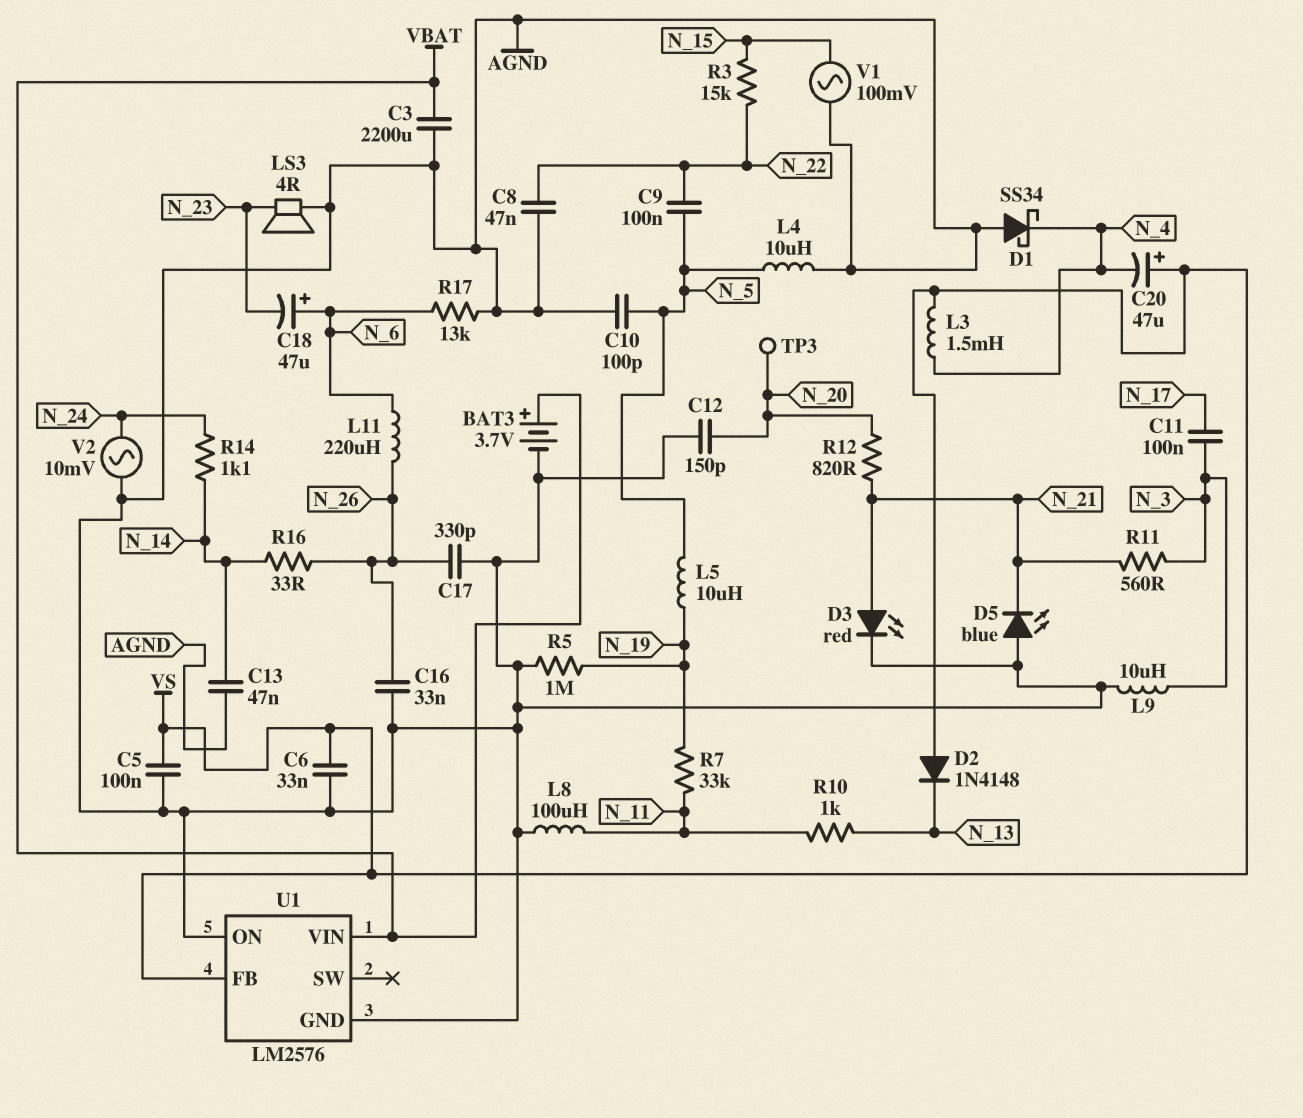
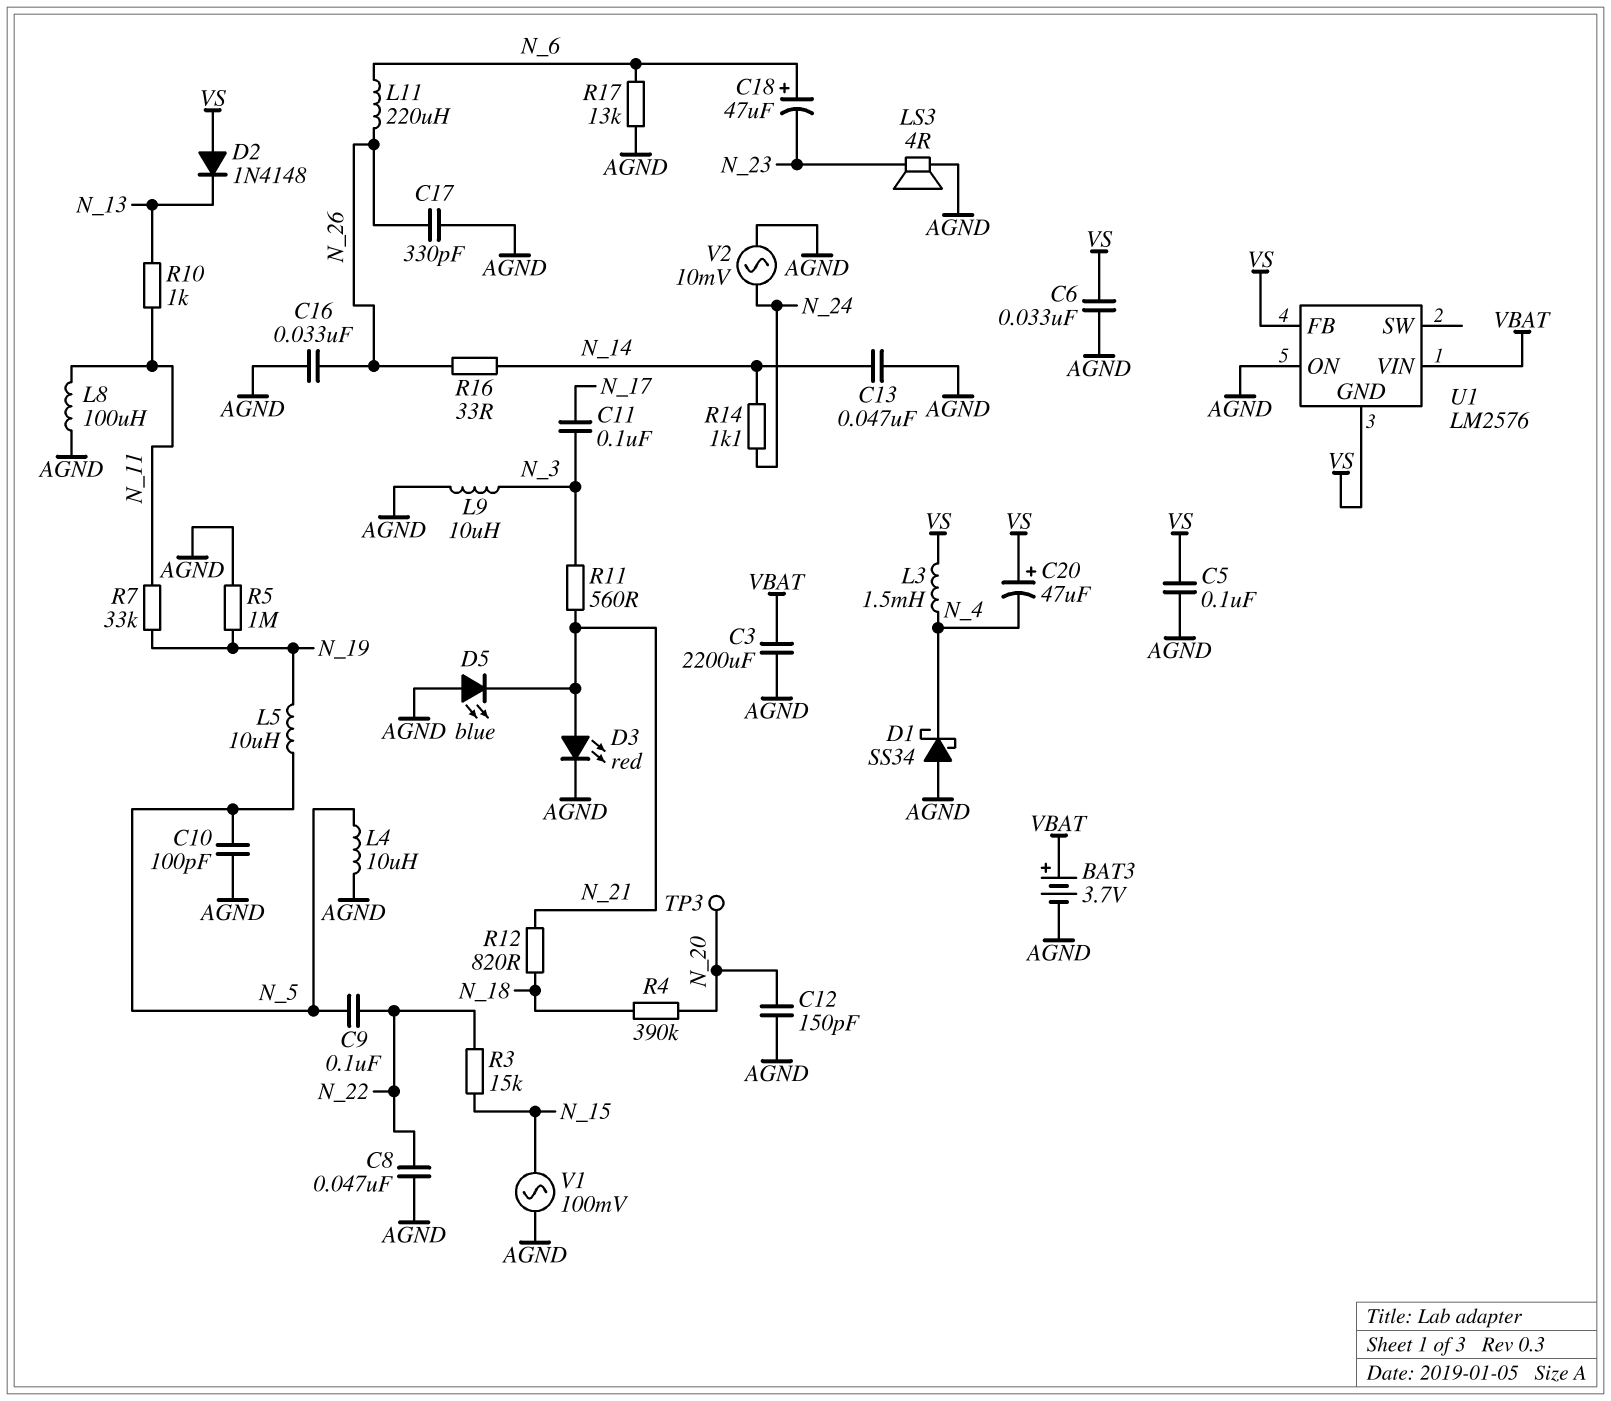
R4: none -> 390k (N_18, N_20)
R12: 820 (N_20, N_21) -> 820 (N_18, N_21)
U1 pin GND: AGND -> VS

